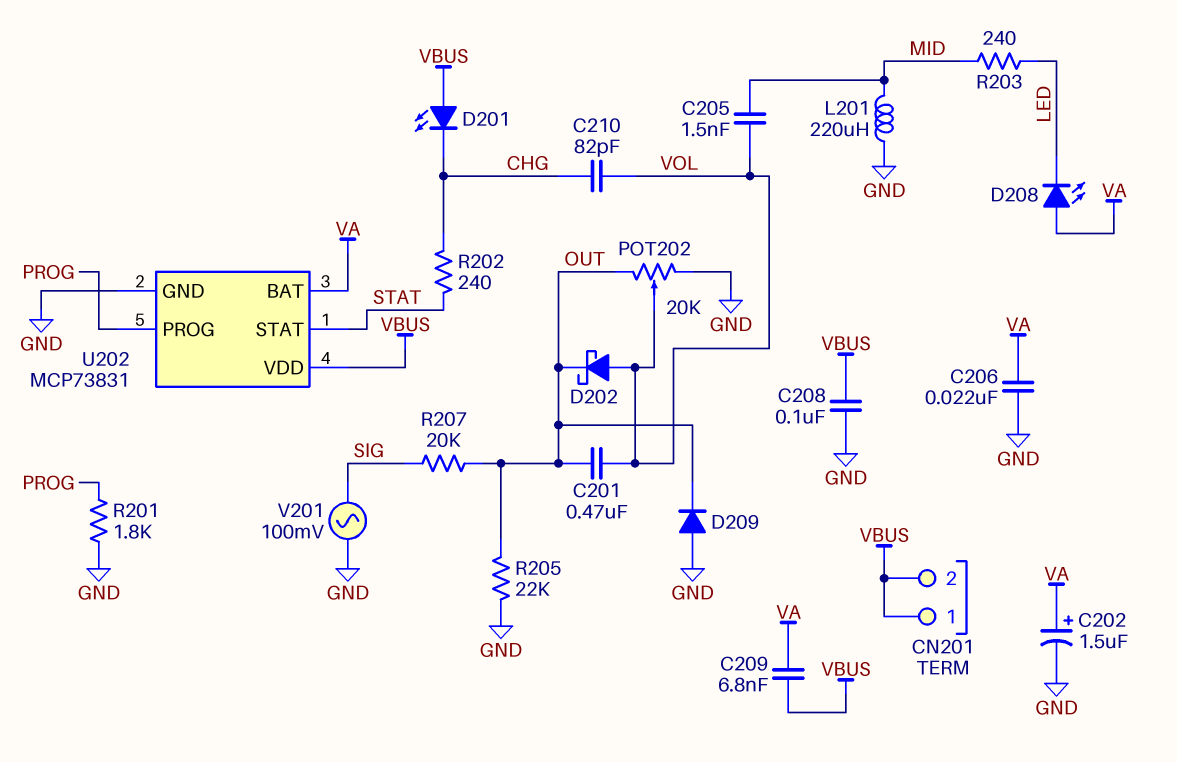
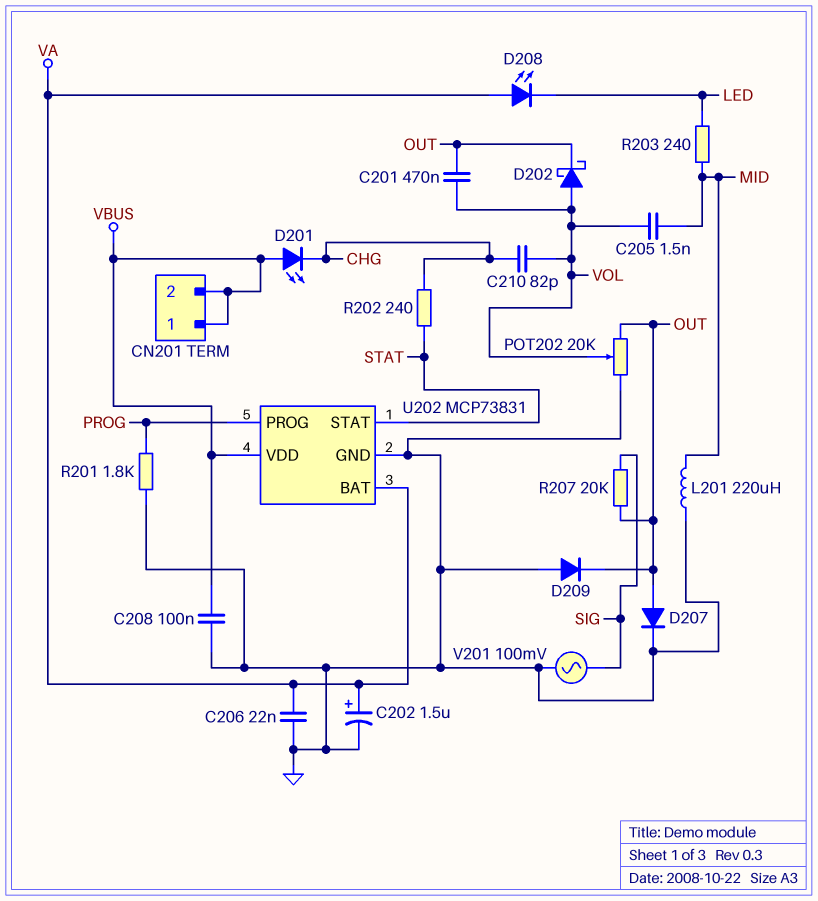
C209: 6.8nF (VA, VBUS) -> none
D207: none -> diode (A OUT, K GND)
R205: 22k (GND, OUT) -> none

